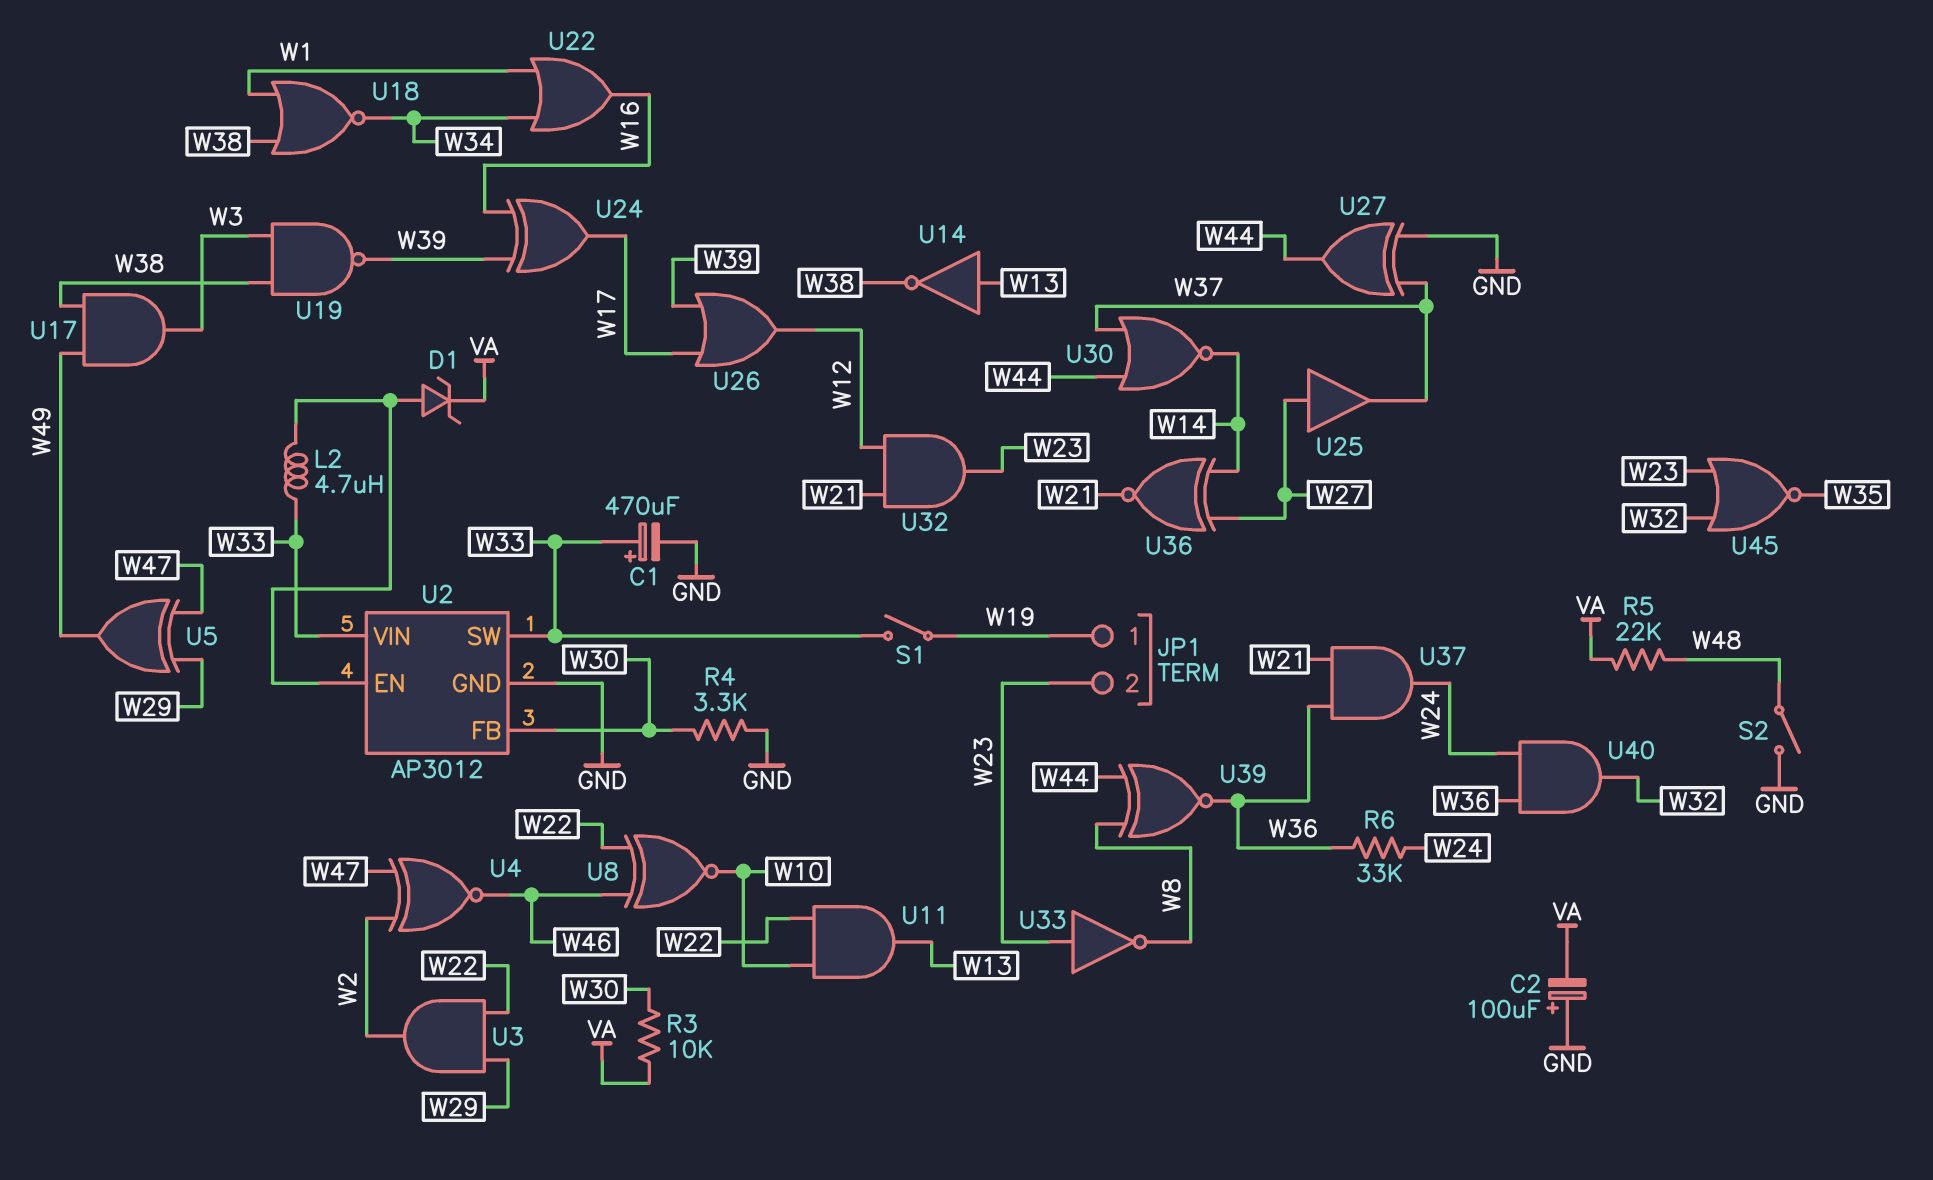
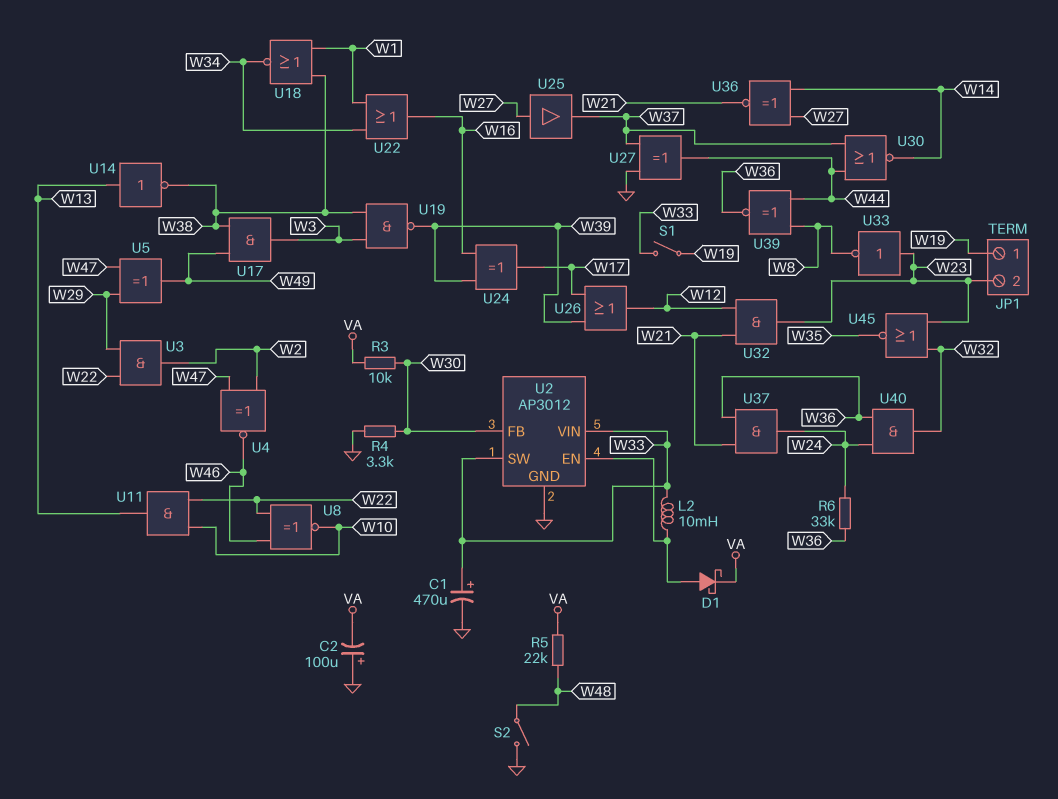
D1: zener (A U2/EN, K VA) -> schottky (A U2/EN, K VA)
L2: 4.7uH (U2/EN, W33) -> 10mH (U2/EN, W33)

